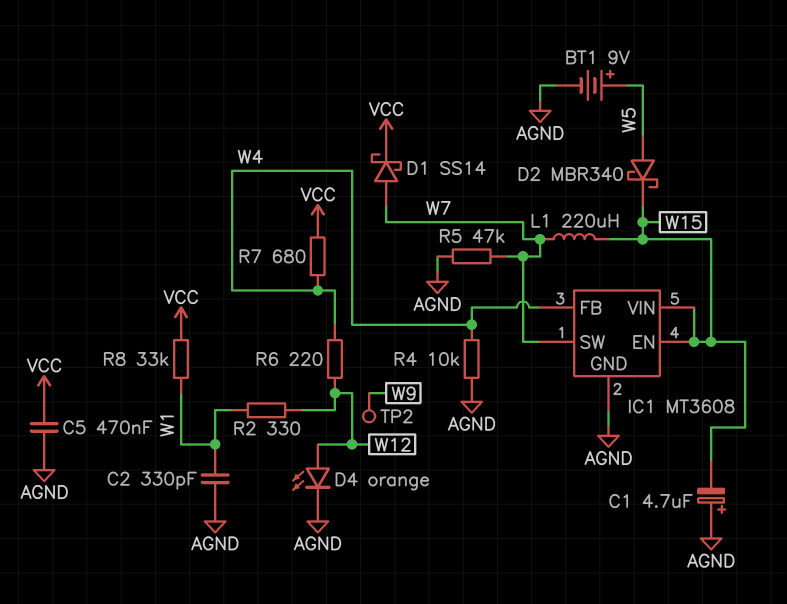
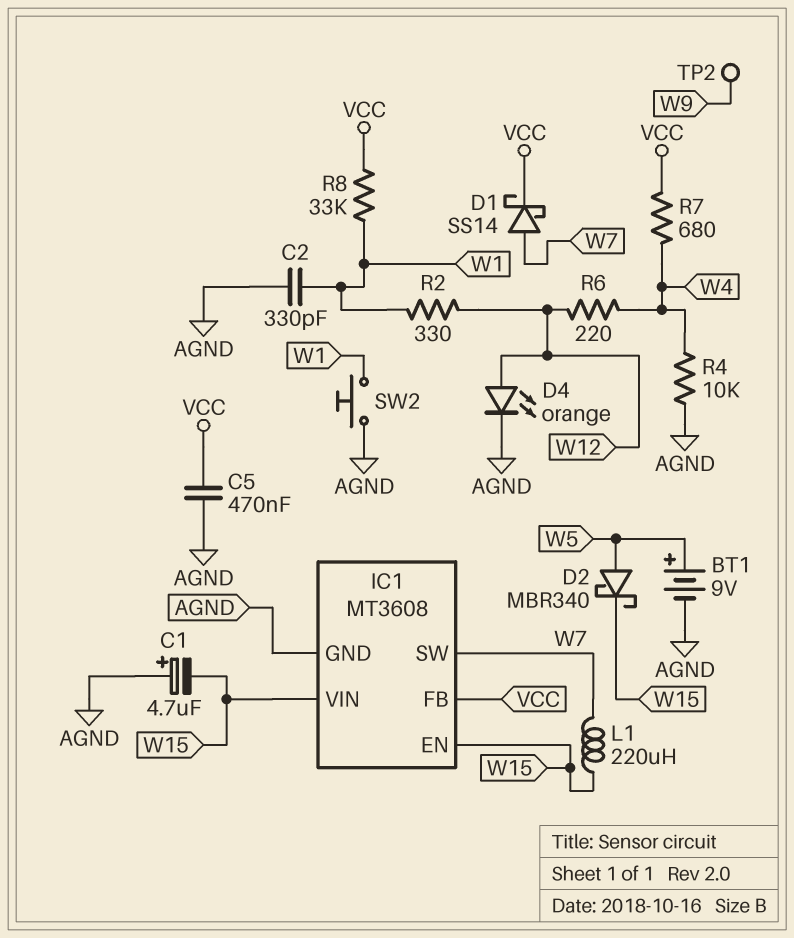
IC1 pin FB: W4 -> VCC
R5: 47k (AGND, W7) -> none
SW2: none -> button (AGND, W1)

